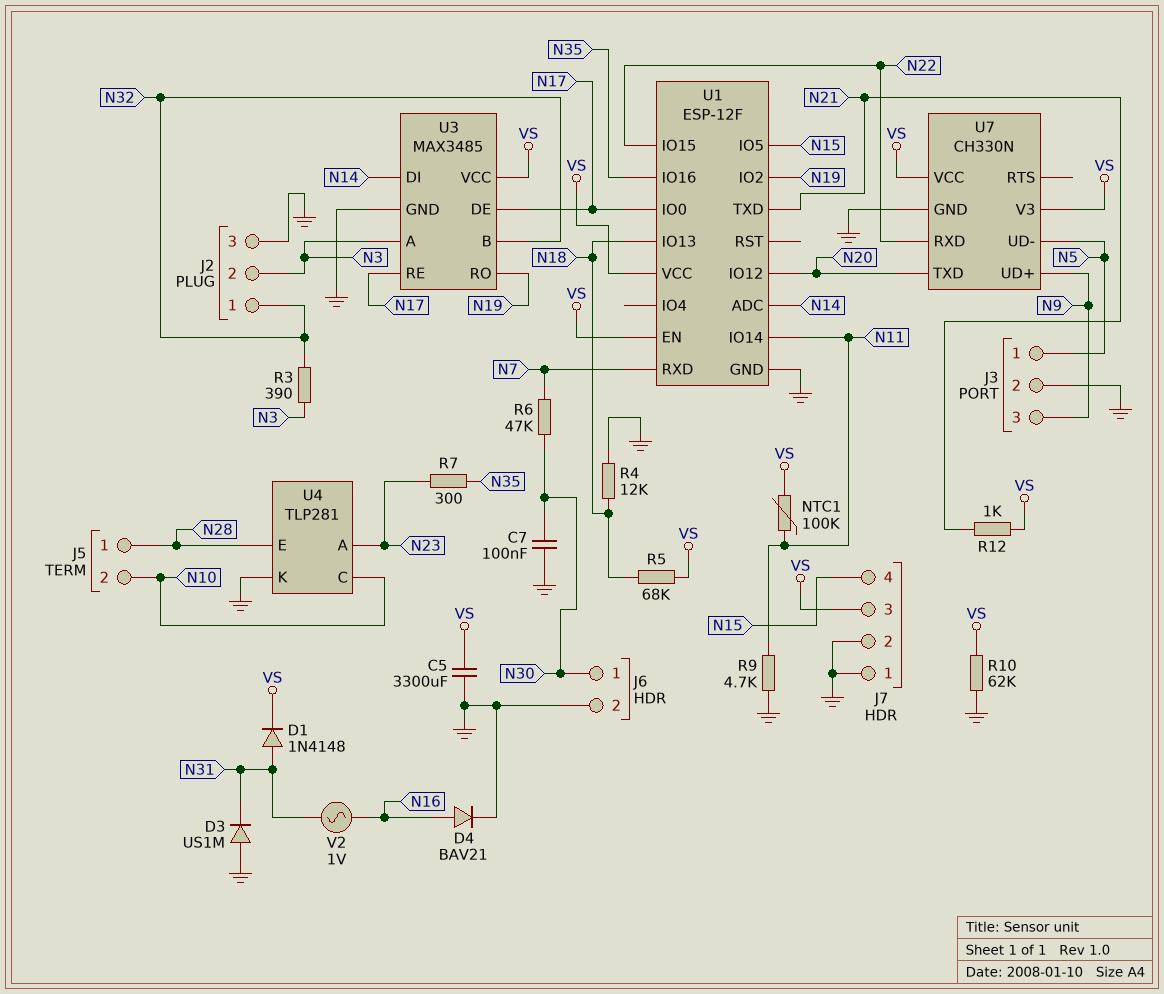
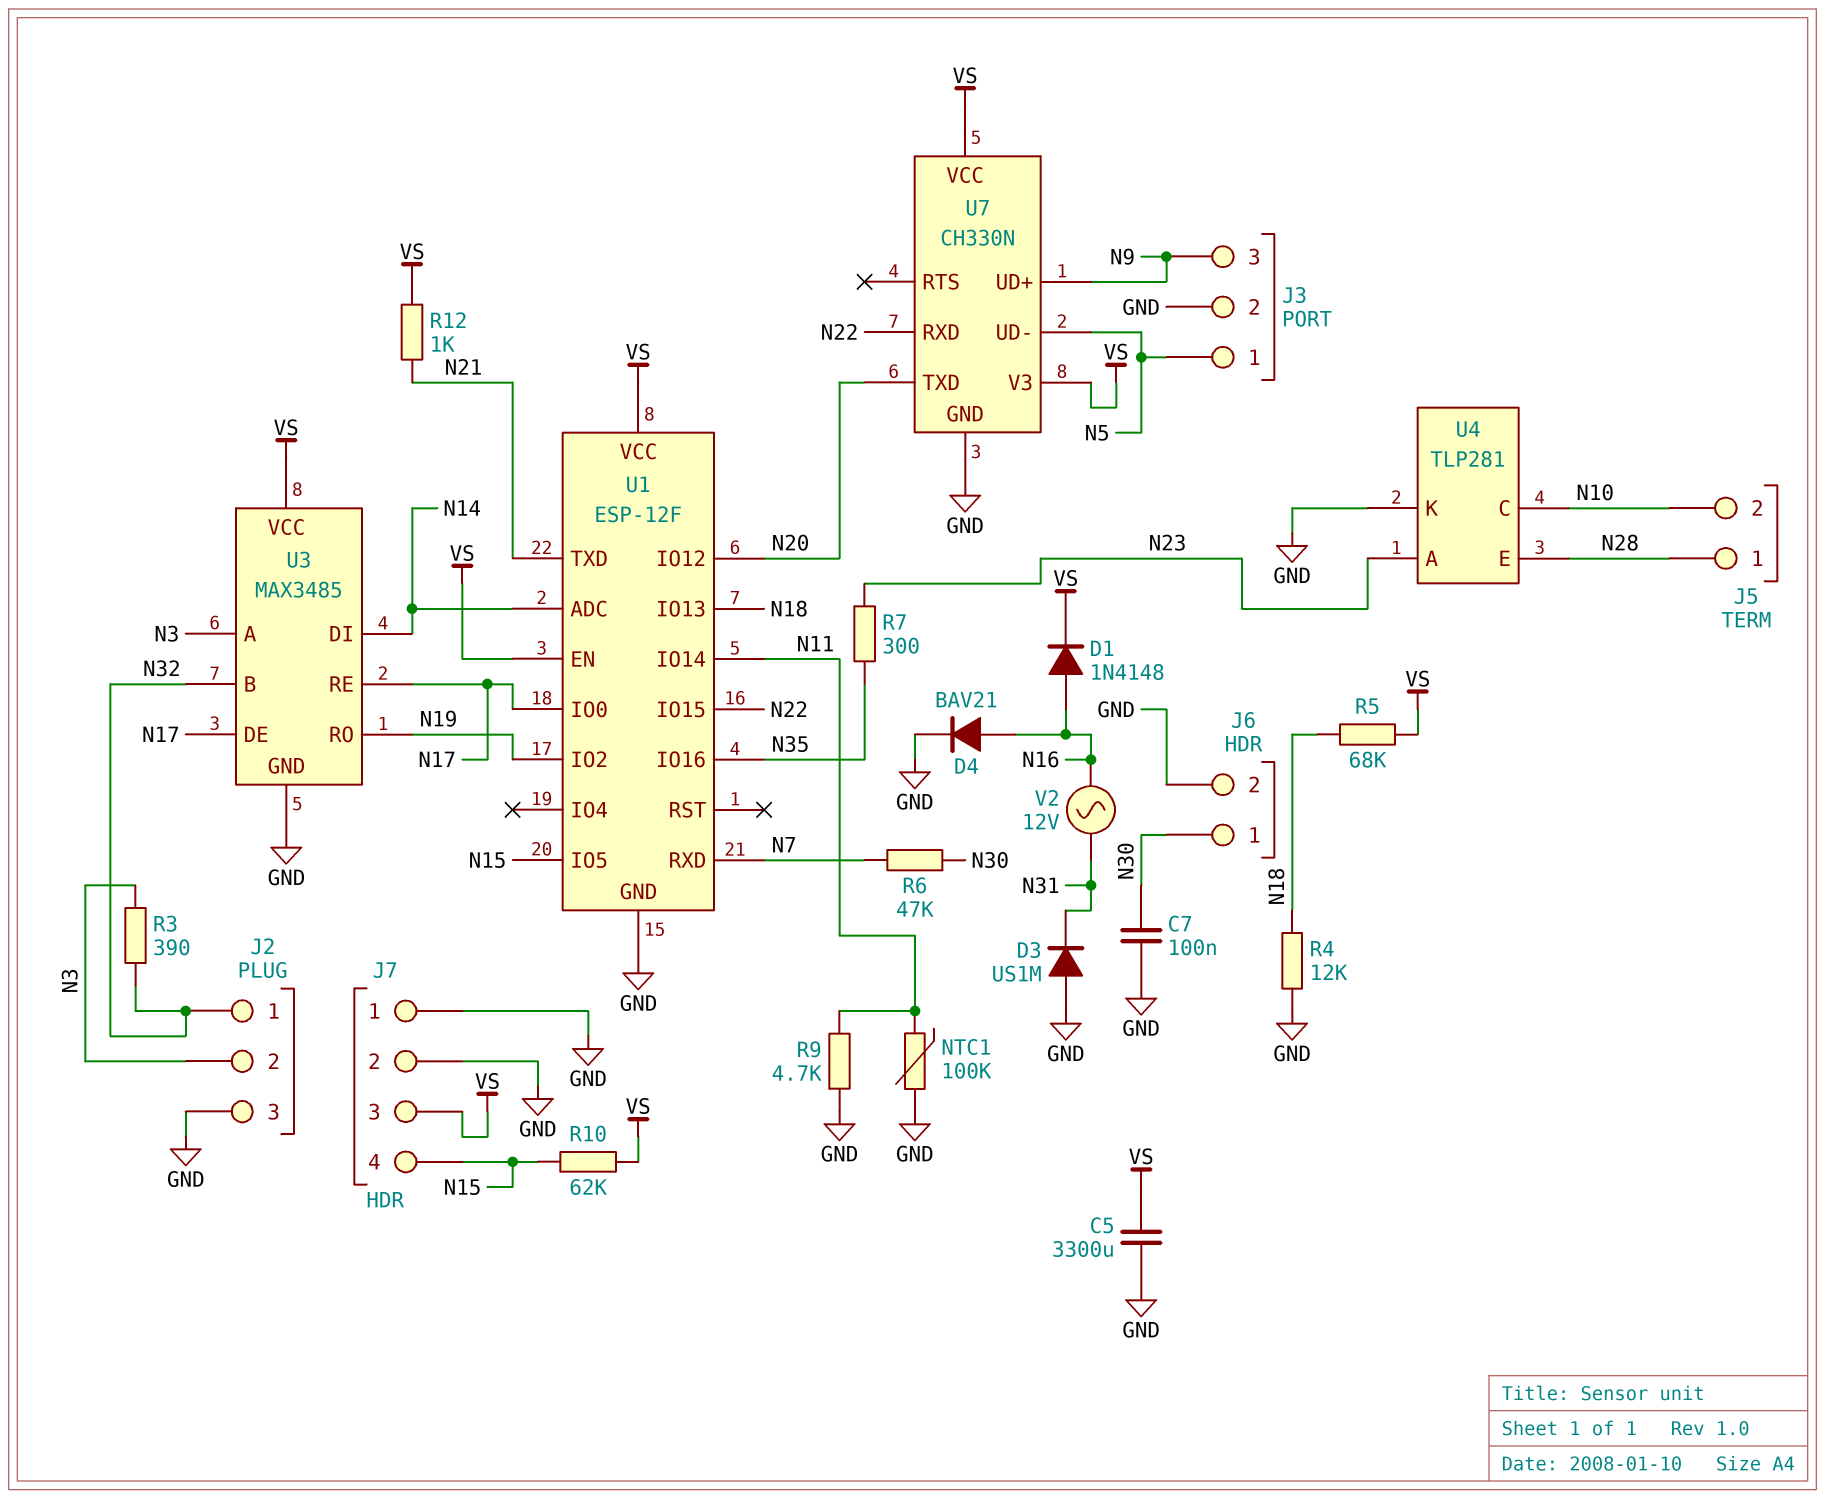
D1: diode 1N4148 (A N31, K VS) -> diode 1N4148 (A N16, K VS)
NTC1: 100k (N11, VS) -> 100k (GND, N11)
R10: 62k (GND, VS) -> 62k (N15, VS)
V2: AC 1V (N16, N31) -> AC 12V (N16, N31)

